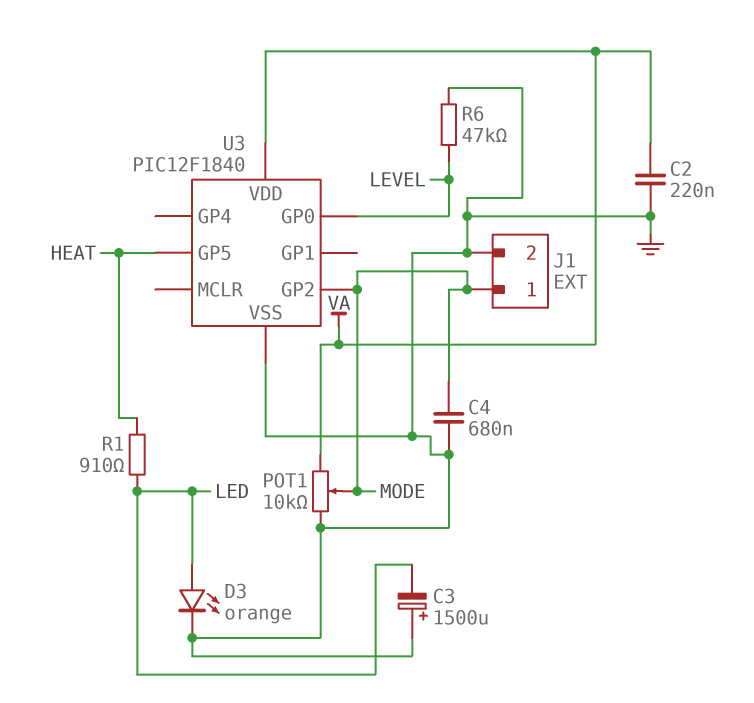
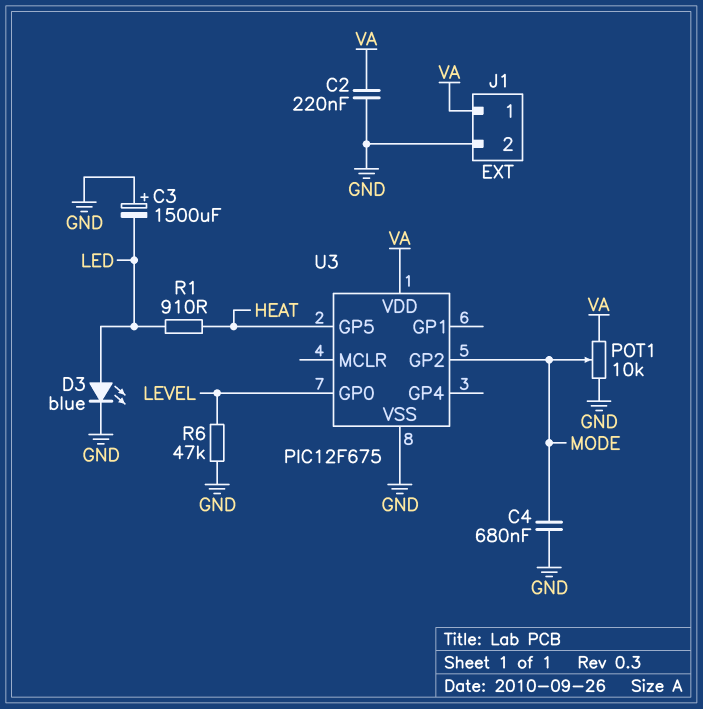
D3: LED orange (A LED, K GND) -> LED blue (A LED, K GND)
J1 pin 1: MODE -> VA
U3: PIC12F1840 -> PIC12F675

